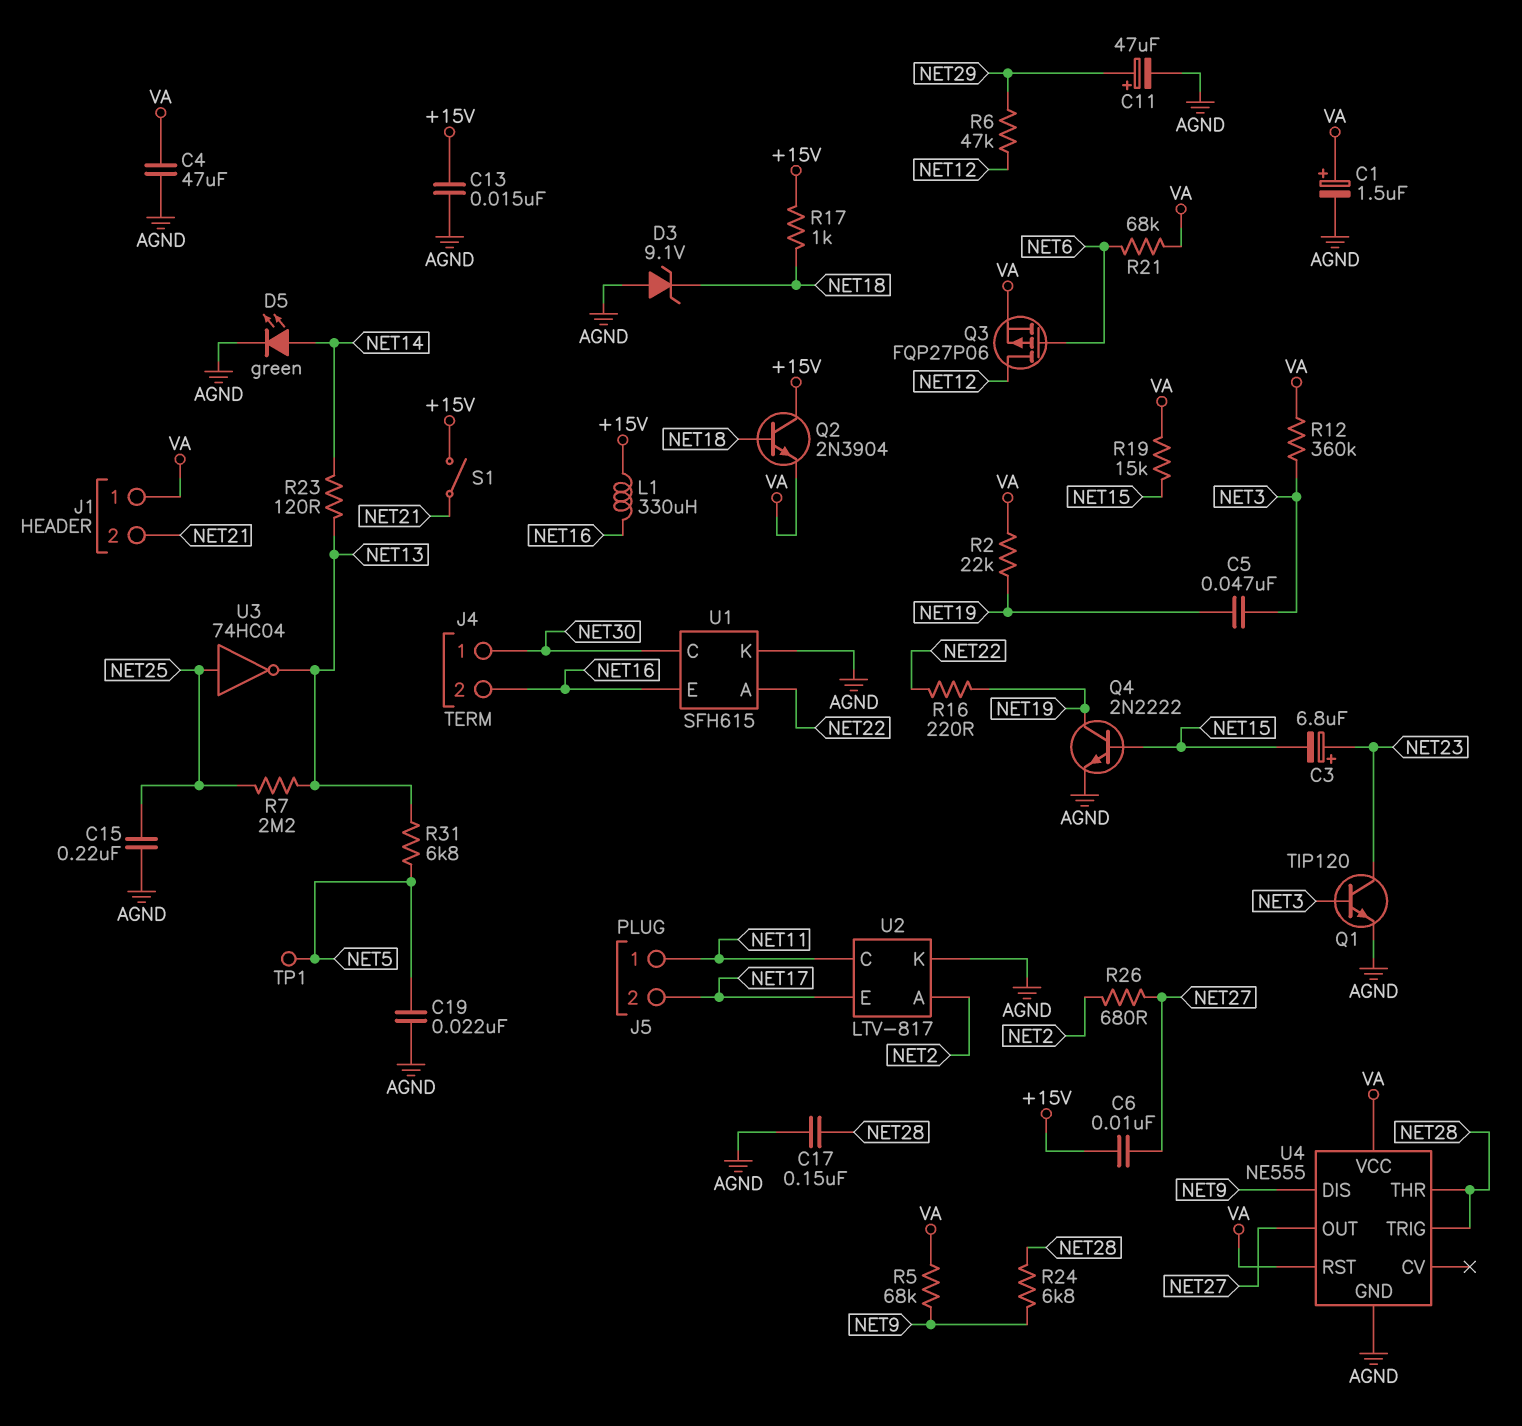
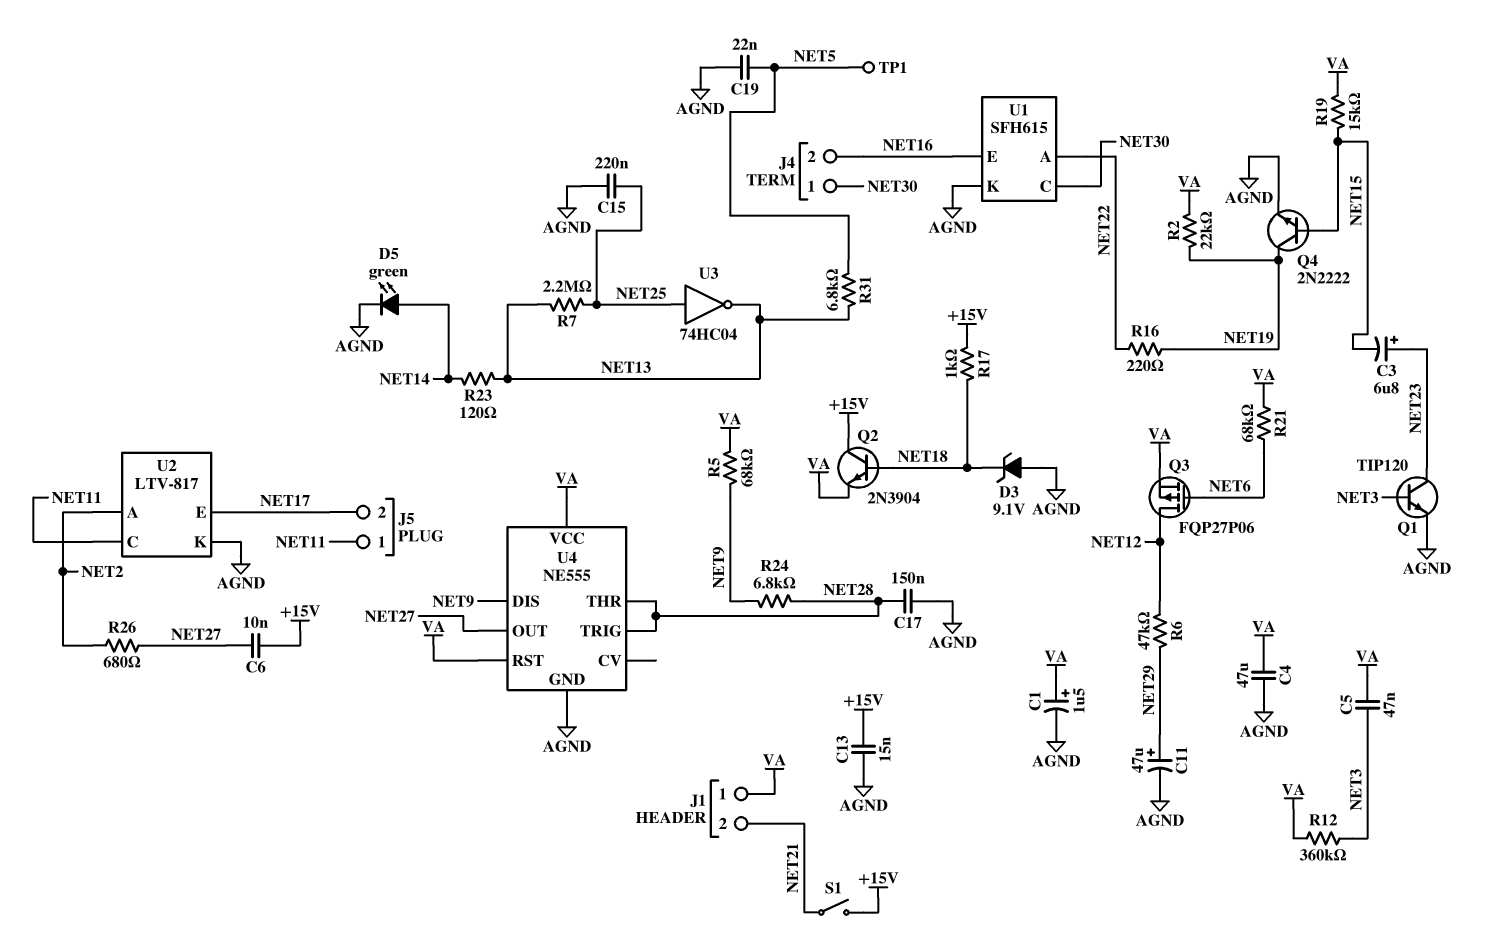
C5: 47nF (NET3, NET19) -> 47nF (NET3, VA)
L1: 330uH (+15V, NET16) -> none

